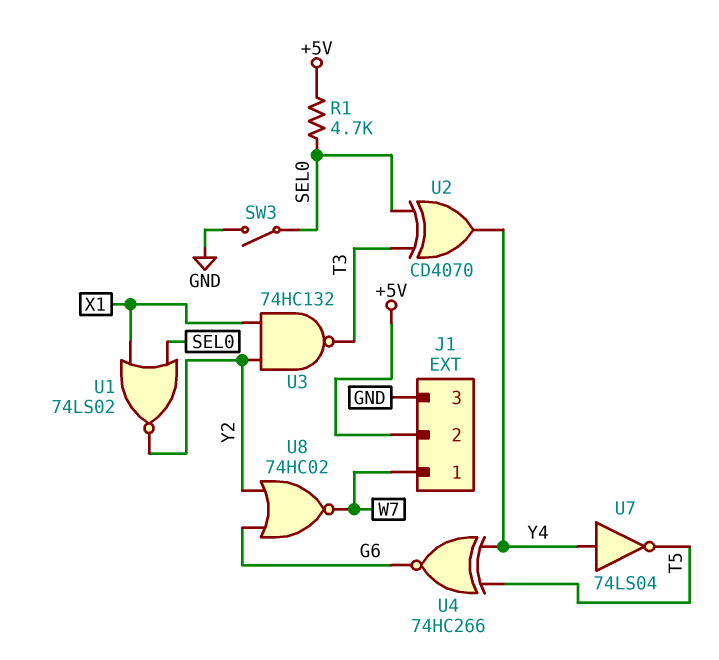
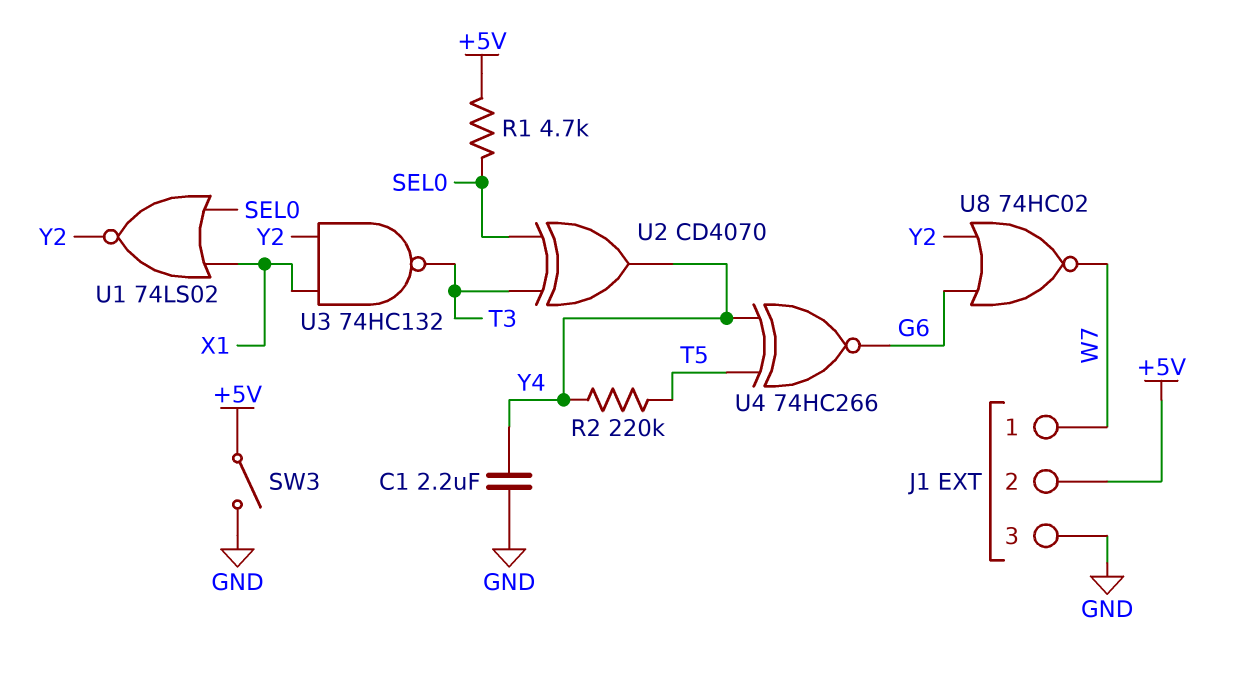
C1: none -> 2.2uF (GND, Y4)
R2: none -> 220k (T5, Y4)
SW3: switch (GND, SEL0) -> switch (+5V, GND)
U7: NOT 74LS04 (in Y4, out T5) -> none

